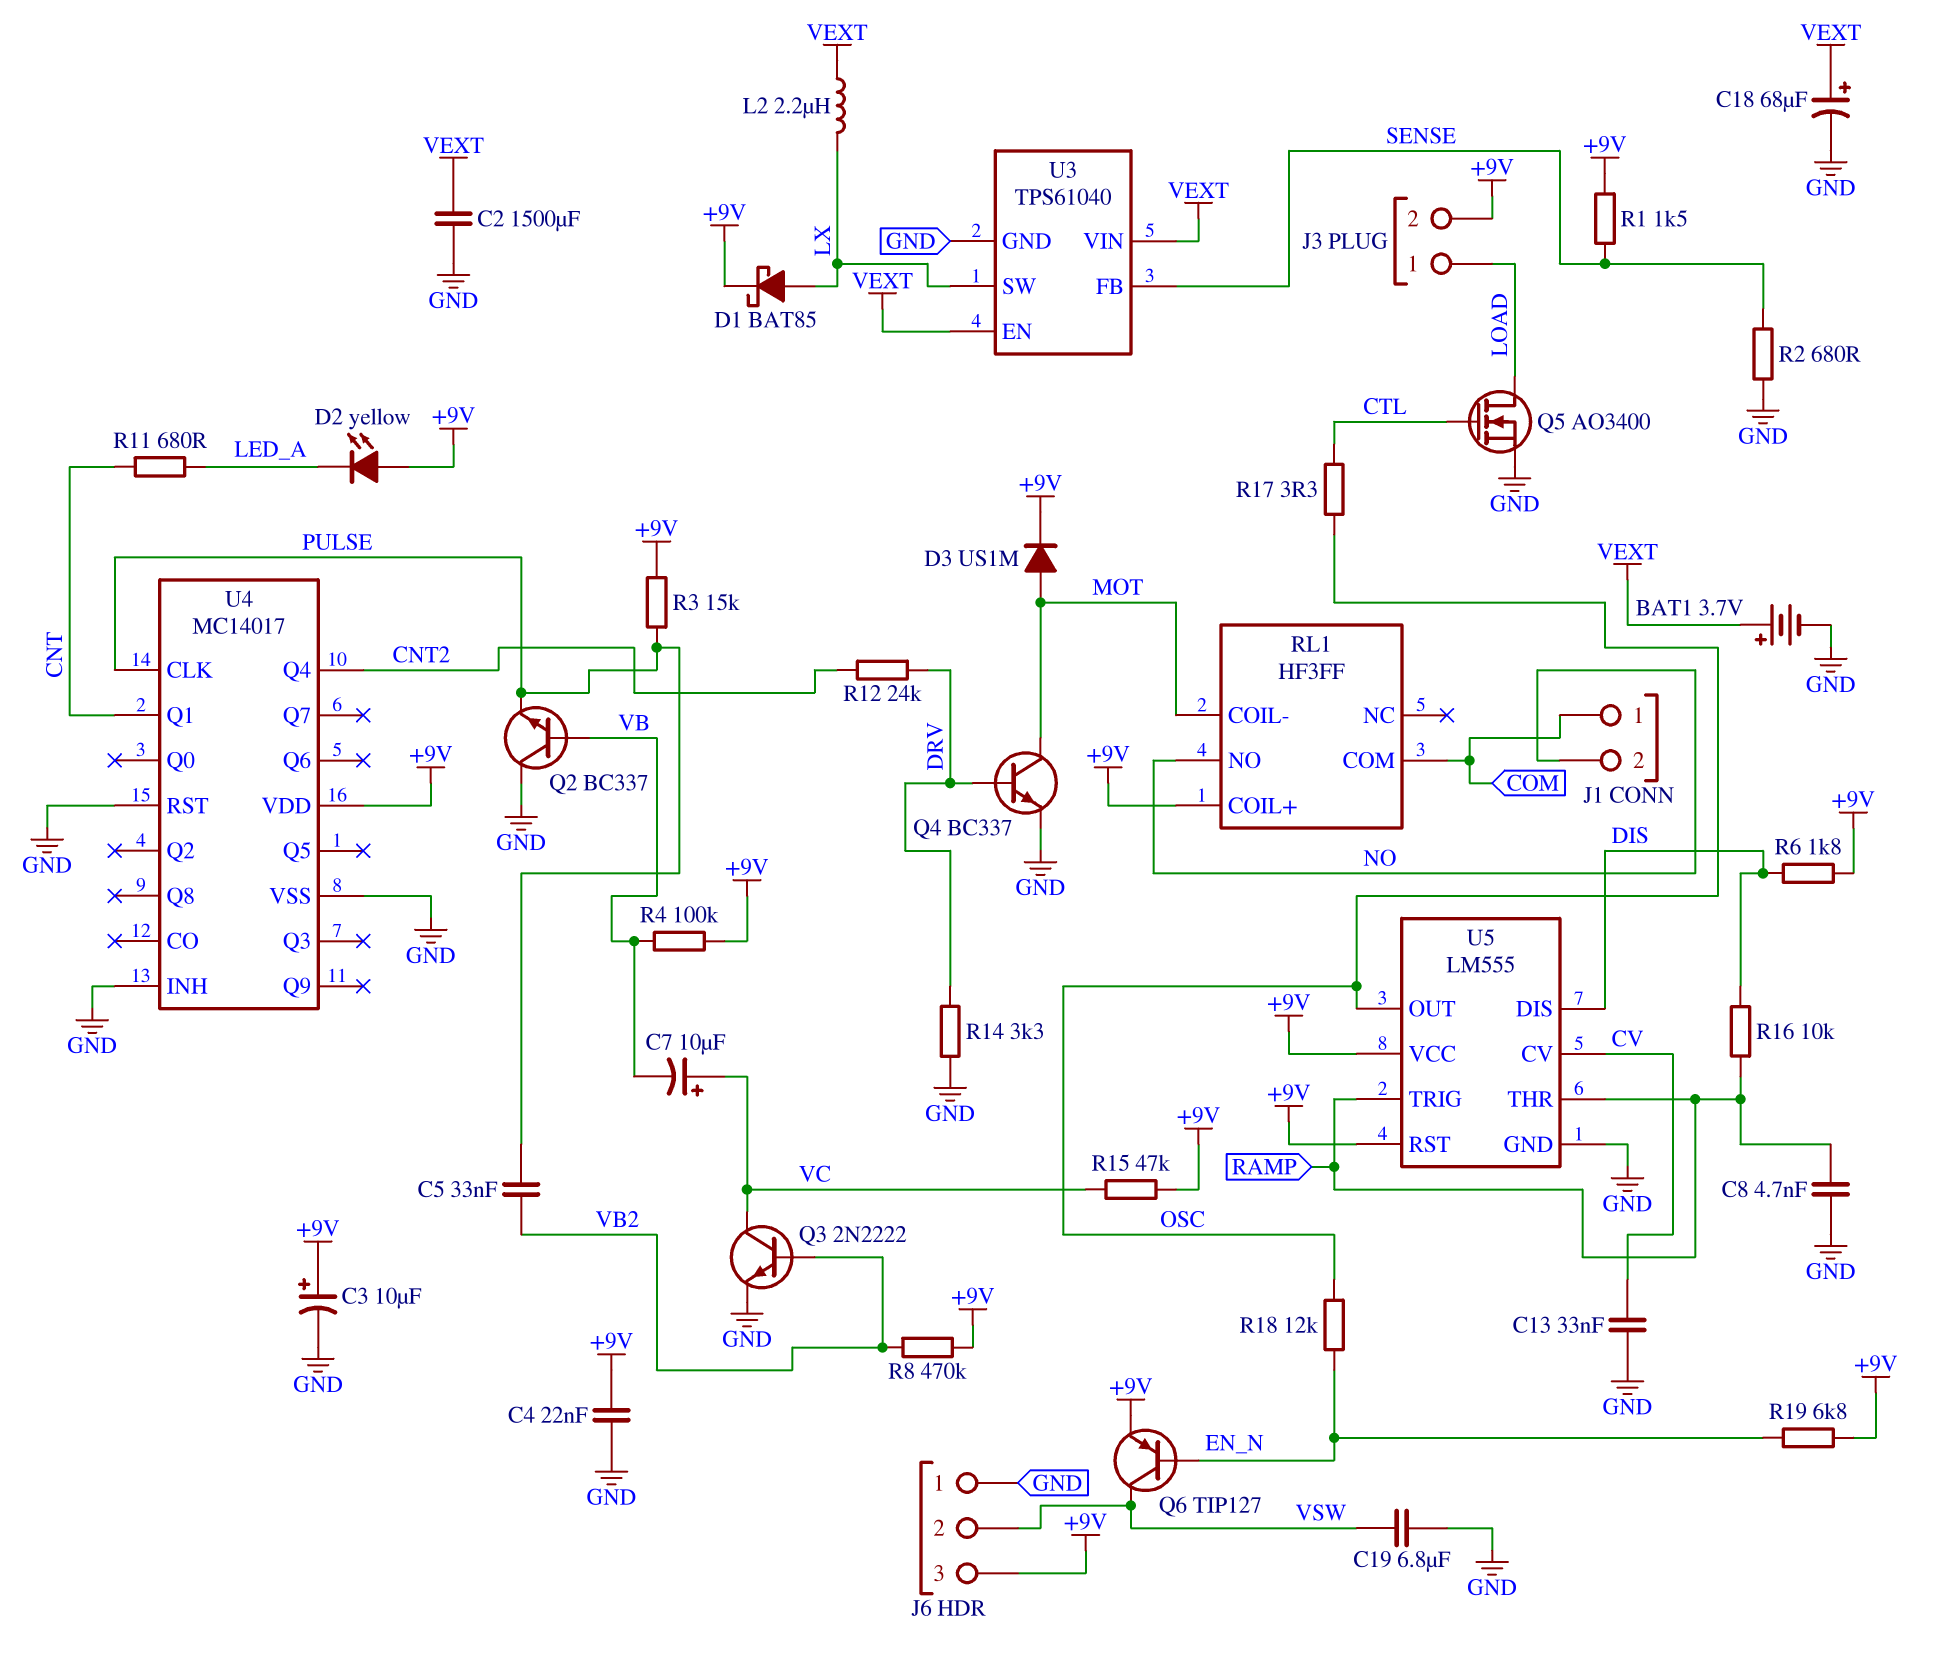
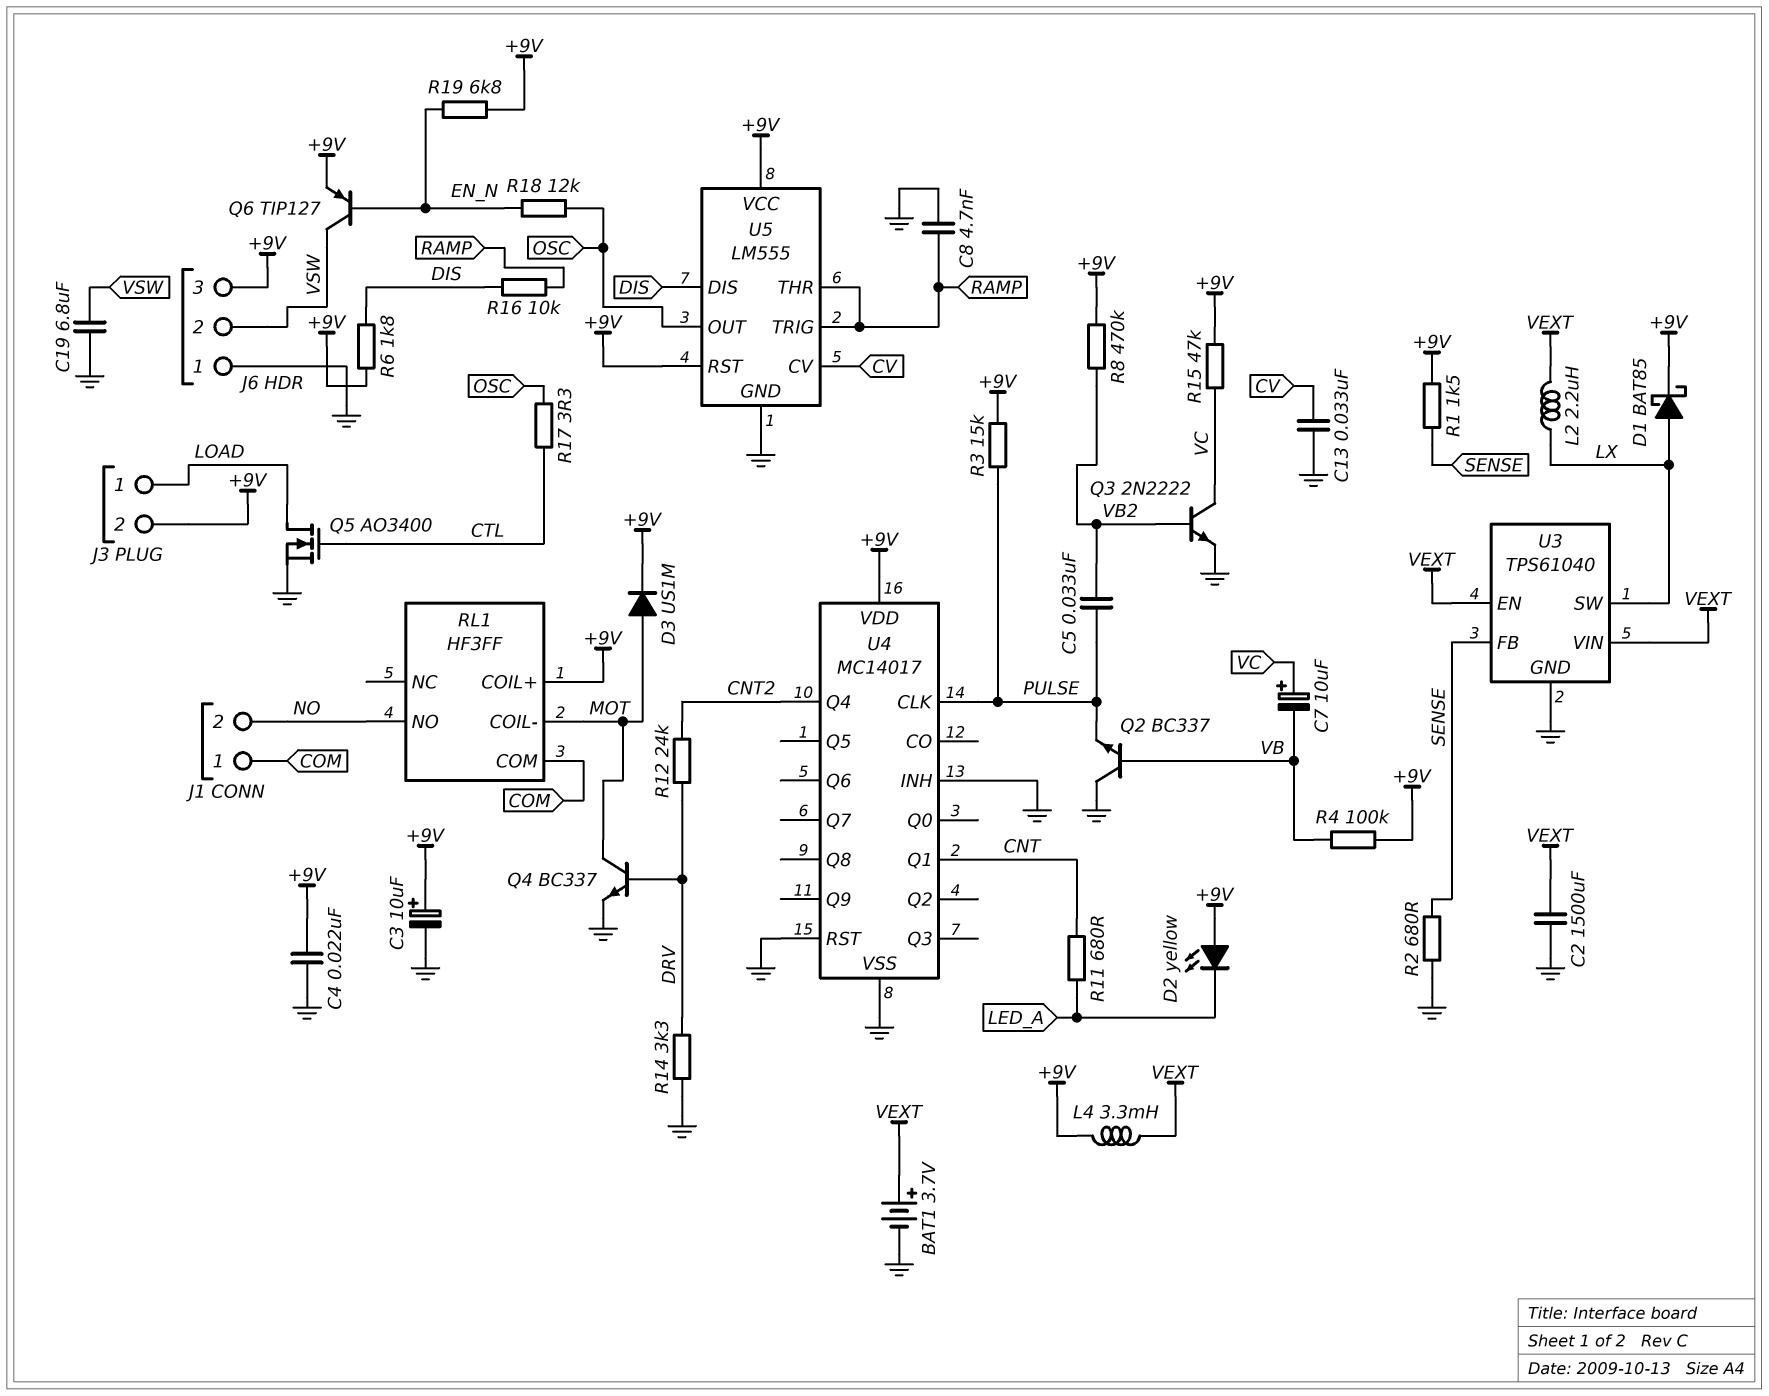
C18: 68uF (plus VEXT, minus GND) -> none
L4: none -> 3.3mH (+9V, VEXT)

